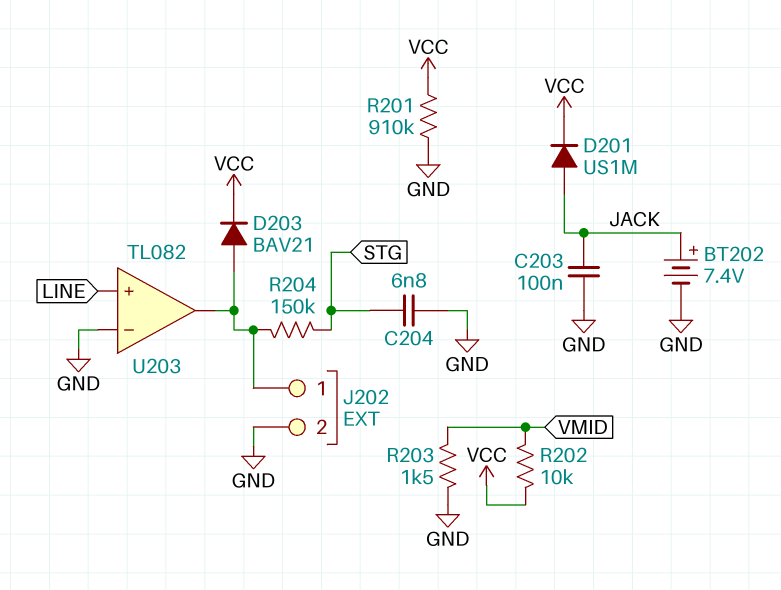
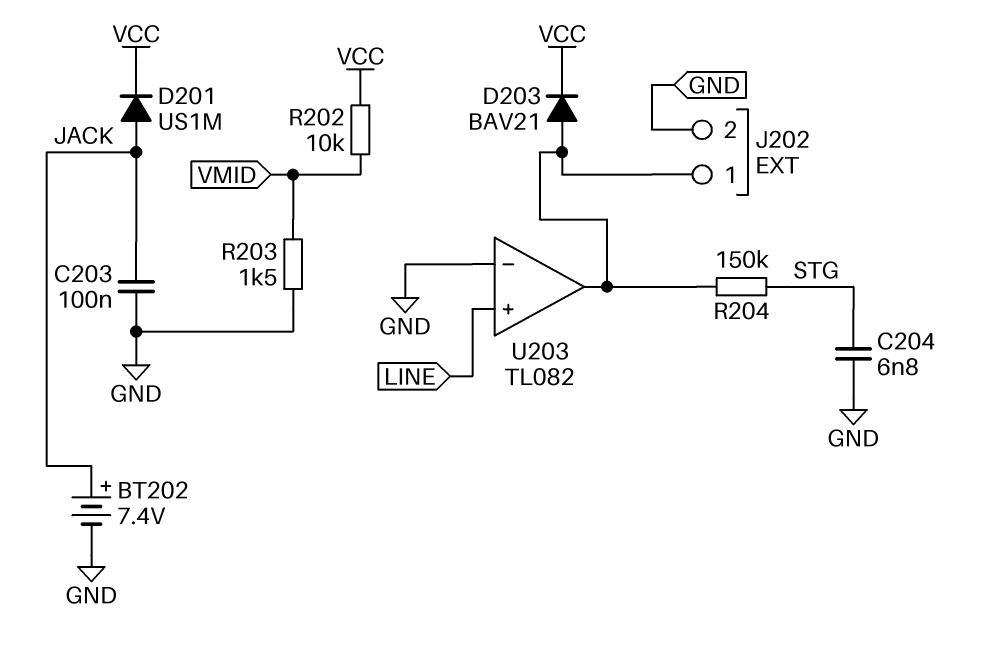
R201: 910k (GND, VCC) -> none

